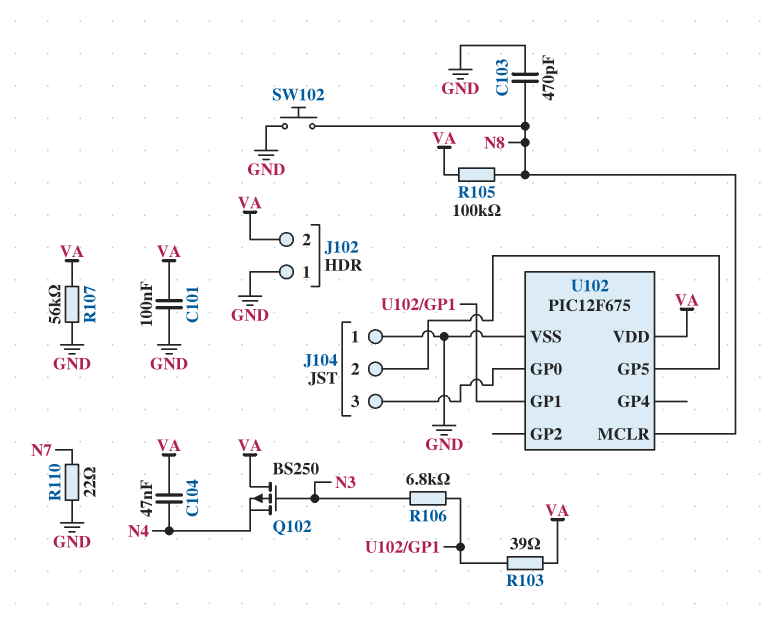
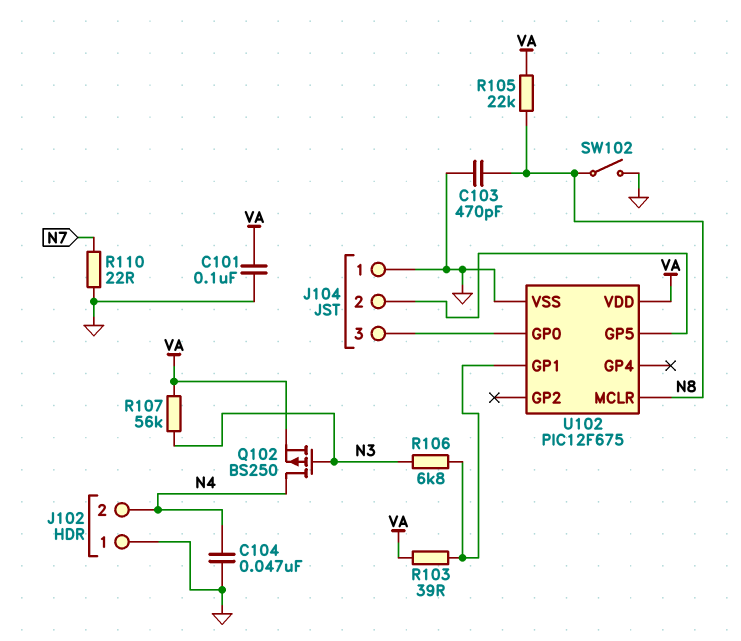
C104: 47nF (N4, VA) -> 47nF (GND, N4)
J102 pin 2: VA -> N4
Q102: PMOS BS250 (G N3, D VA, S N4) -> PMOS BS250 (G N3, D N4, S VA)
R105: 100k (N8, VA) -> 22k (N8, VA)
R107: 56k (GND, VA) -> 56k (N3, VA)
SW102: button (GND, N8) -> switch (GND, N8)

